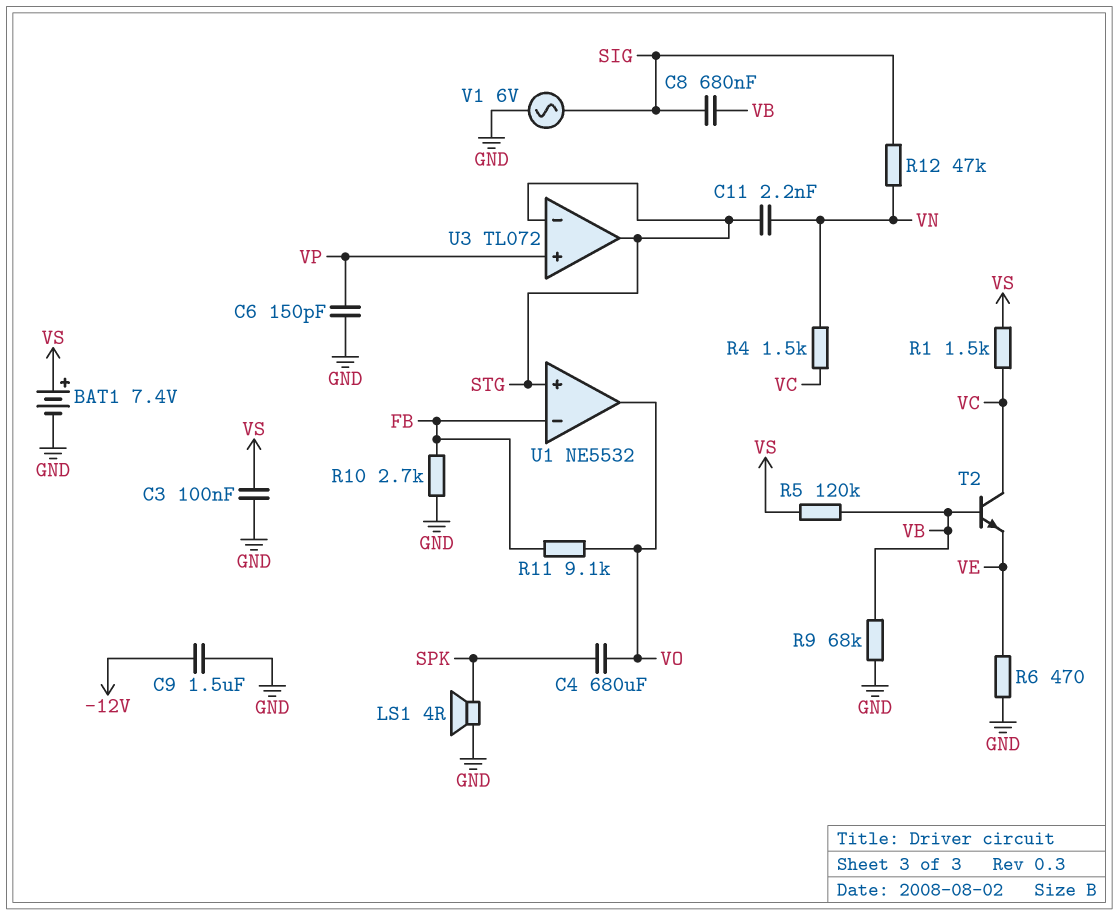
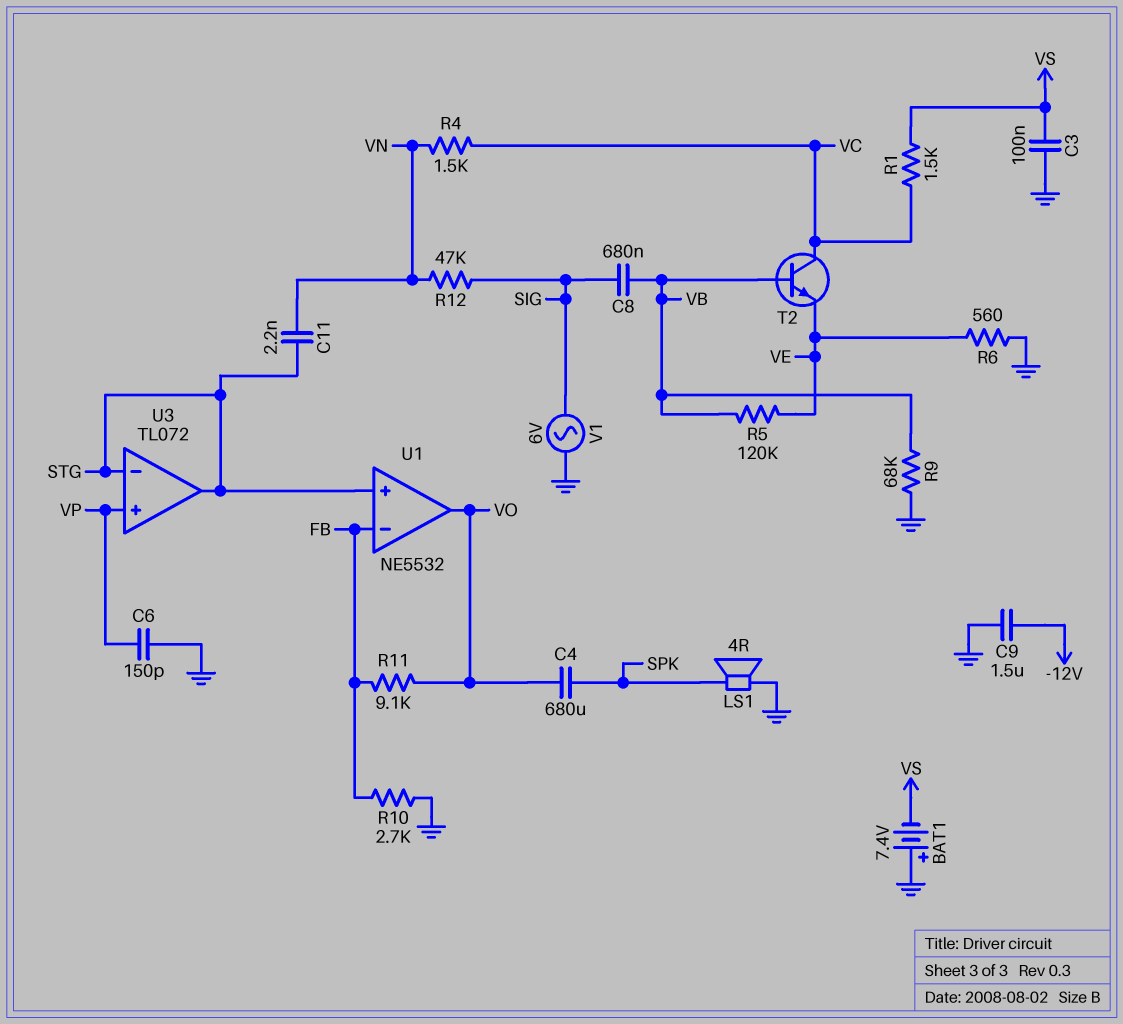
BAT1: 7.4V (plus VS, minus GND) -> 7.4V (plus GND, minus VS)
R5: 120k (VB, VS) -> 120k (VB, VE)
R6: 470 (GND, VE) -> 560 (GND, VE)

